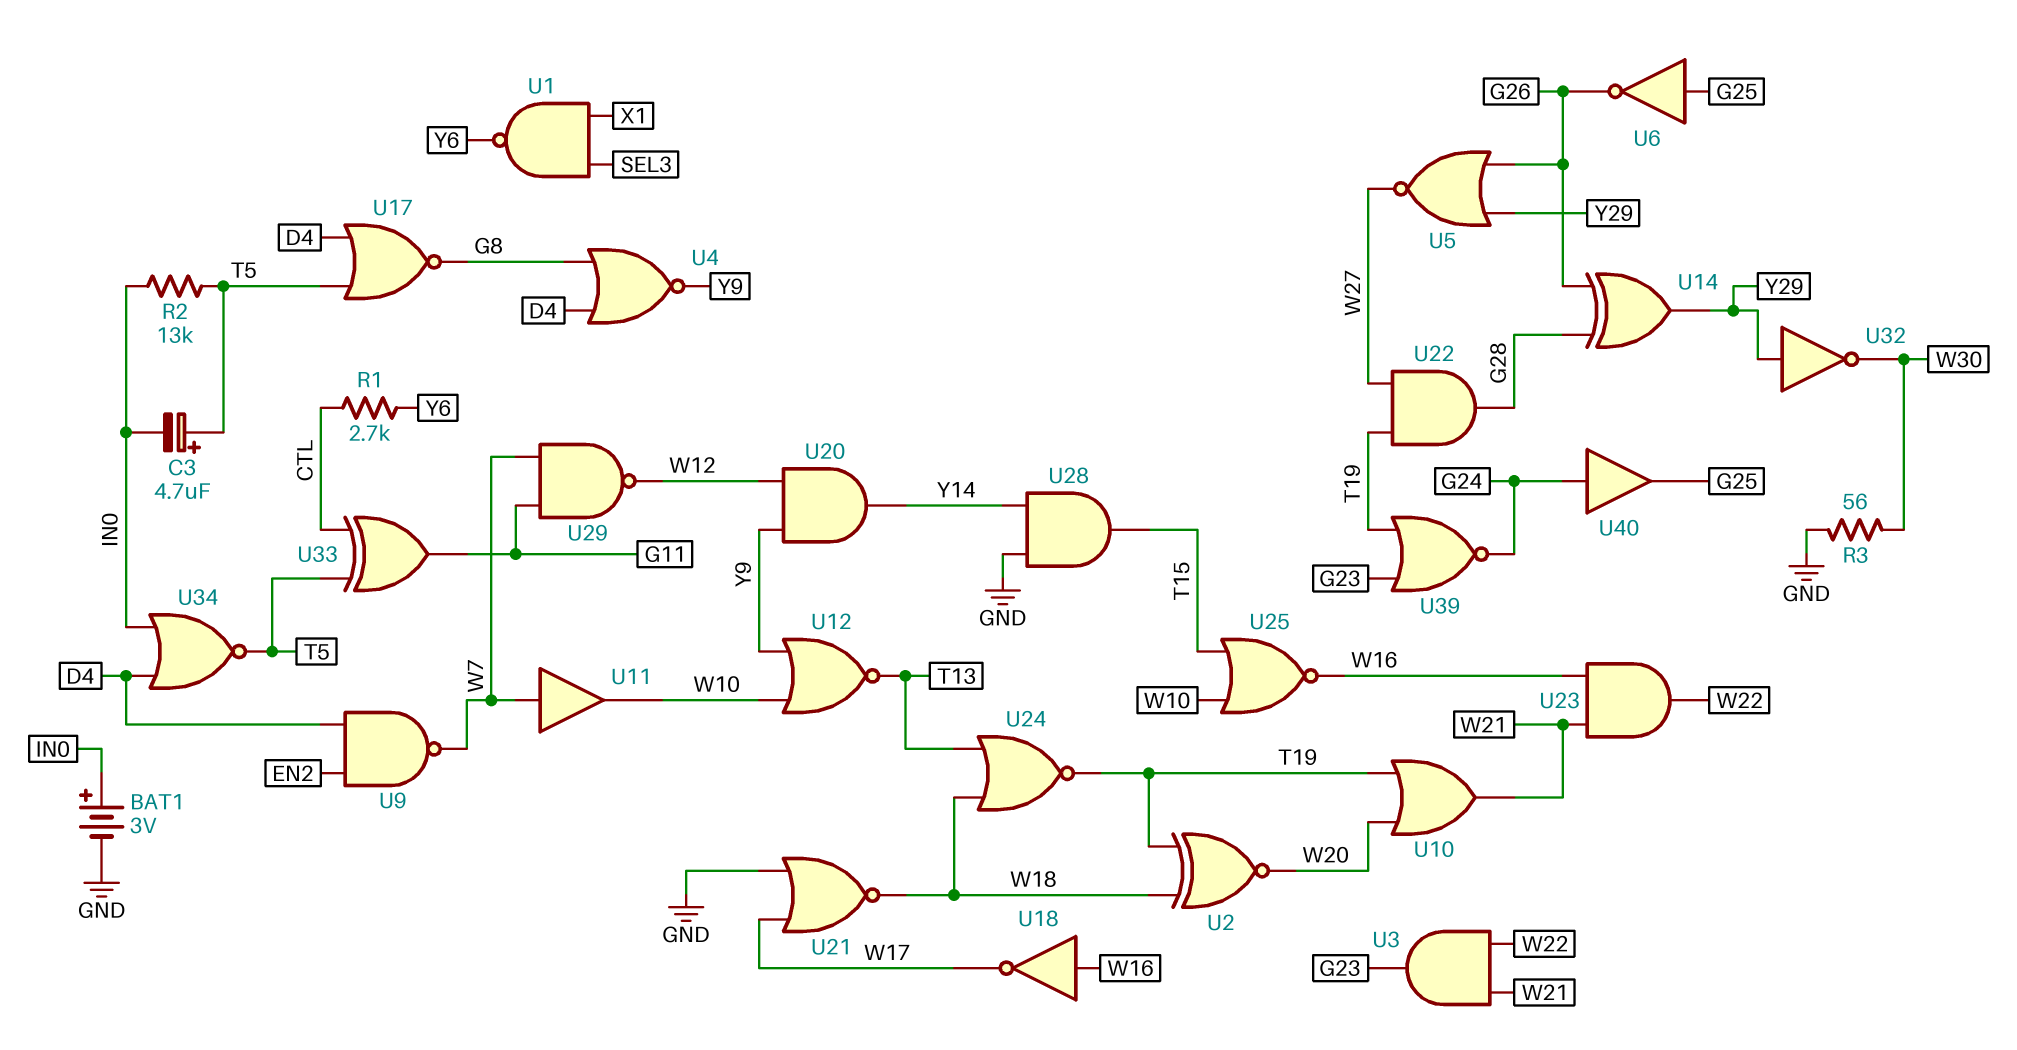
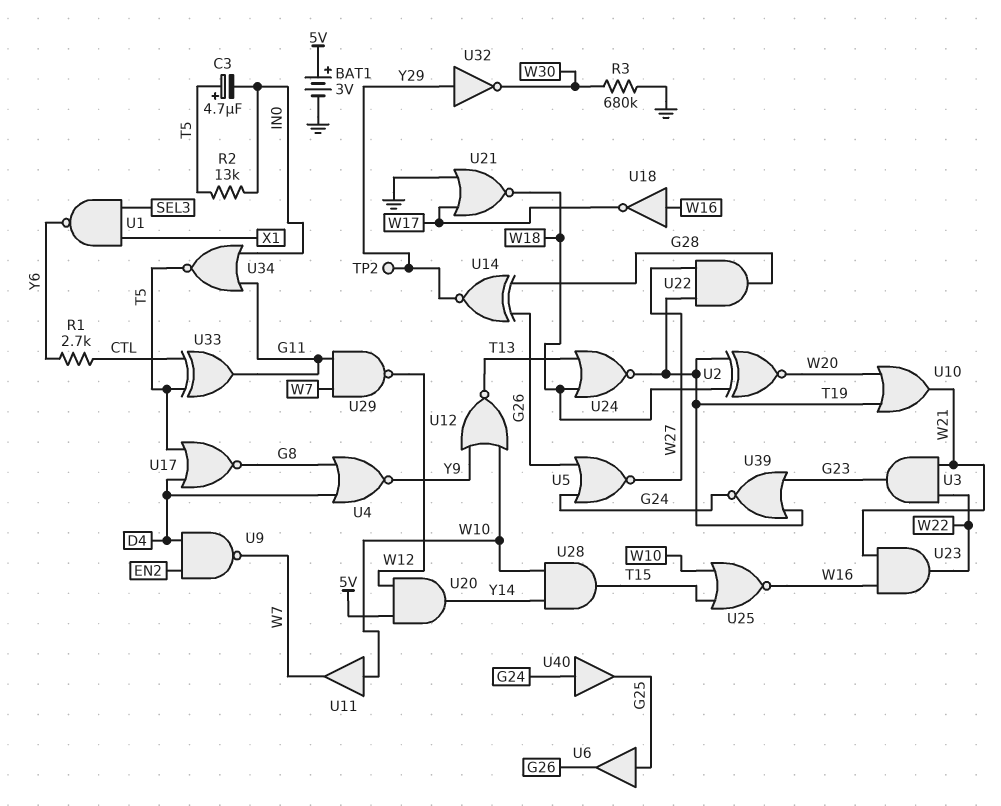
BAT1: 3V (plus IN0, minus GND) -> 3V (plus 5V, minus GND)
R3: 56 (GND, W30) -> 680k (GND, W30)
TP2: none -> test point (Y29)
U5: NOR (in G26, in Y29, out W27) -> NOR (in G24, in G26, out W27)
U6: NOT (in G25, out G26) -> buffer (in G25, out G26)
U11: buffer (in W7, out W10) -> buffer (in W10, out W7)
U14: XOR (in G26, in G28, out Y29) -> XNOR (in G26, in G28, out Y29)
U20: AND (in W12, in Y9, out Y14) -> AND (in 5V, in W12, out Y14)
U28: AND (in GND, in Y14, out T15) -> AND (in W10, in Y14, out T15)
U34: NOR (in D4, in IN0, out T5) -> NOR (in G11, in IN0, out T5)

